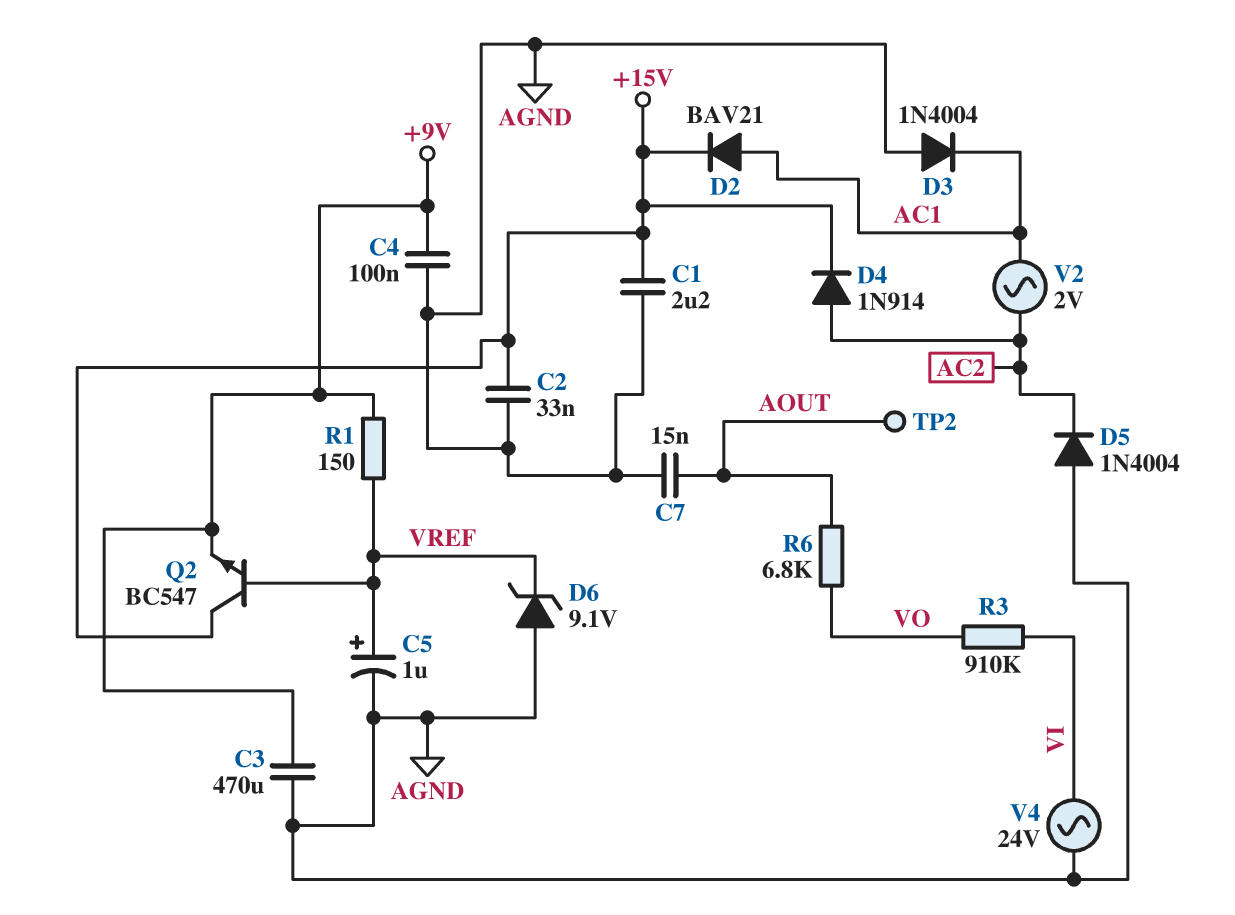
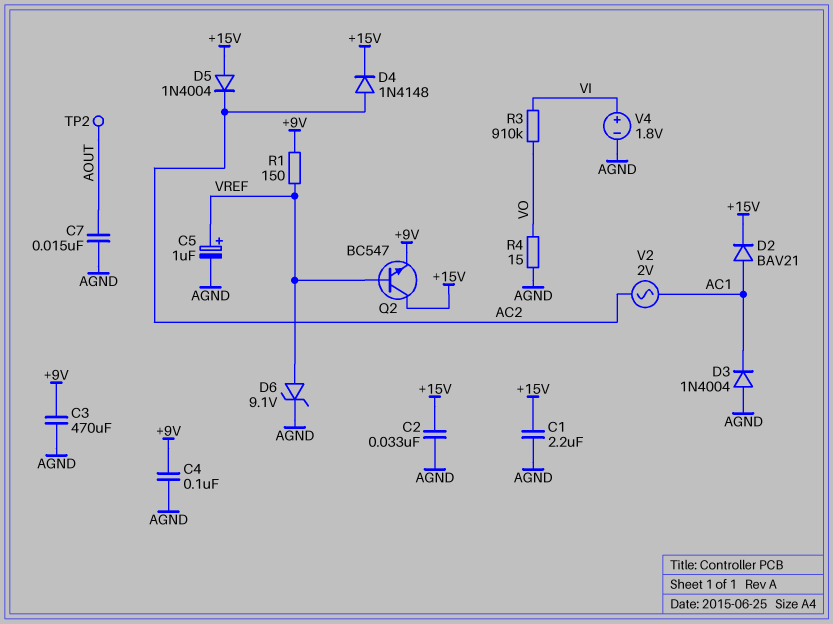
D4: diode 1N914 (A AC2, K +15V) -> diode 1N4148 (A AC2, K +15V)
D5: diode 1N4004 (A AGND, K AC2) -> diode 1N4004 (A +15V, K AC2)
D6: zener 9.1V (A AGND, K VREF) -> zener 9.1V (A VREF, K AGND)
R4: none -> 15 (AGND, VO)
R6: 6.8k (AOUT, VO) -> none
V4: AC 24V (AGND, VI) -> 1.8V (plus VI, minus AGND)

